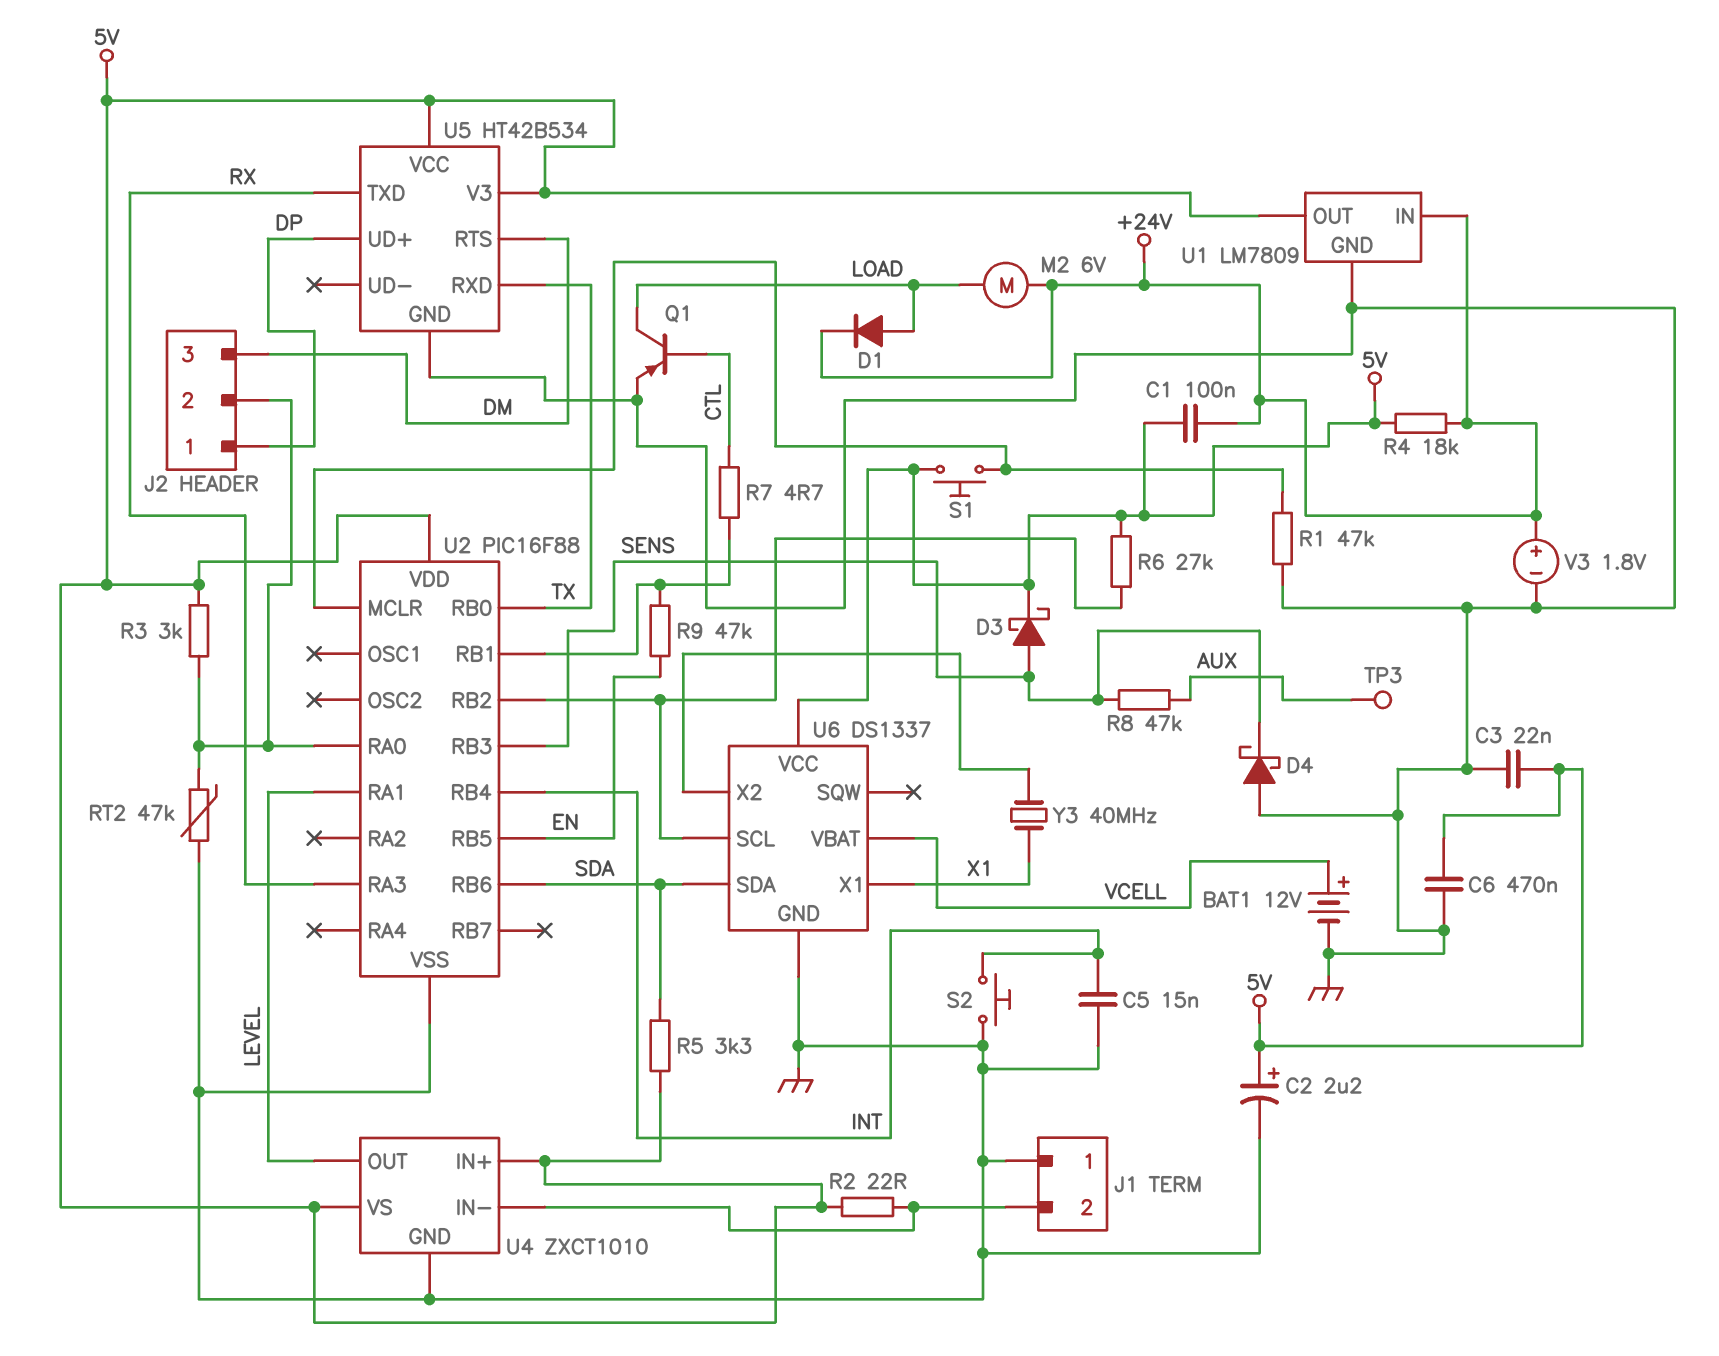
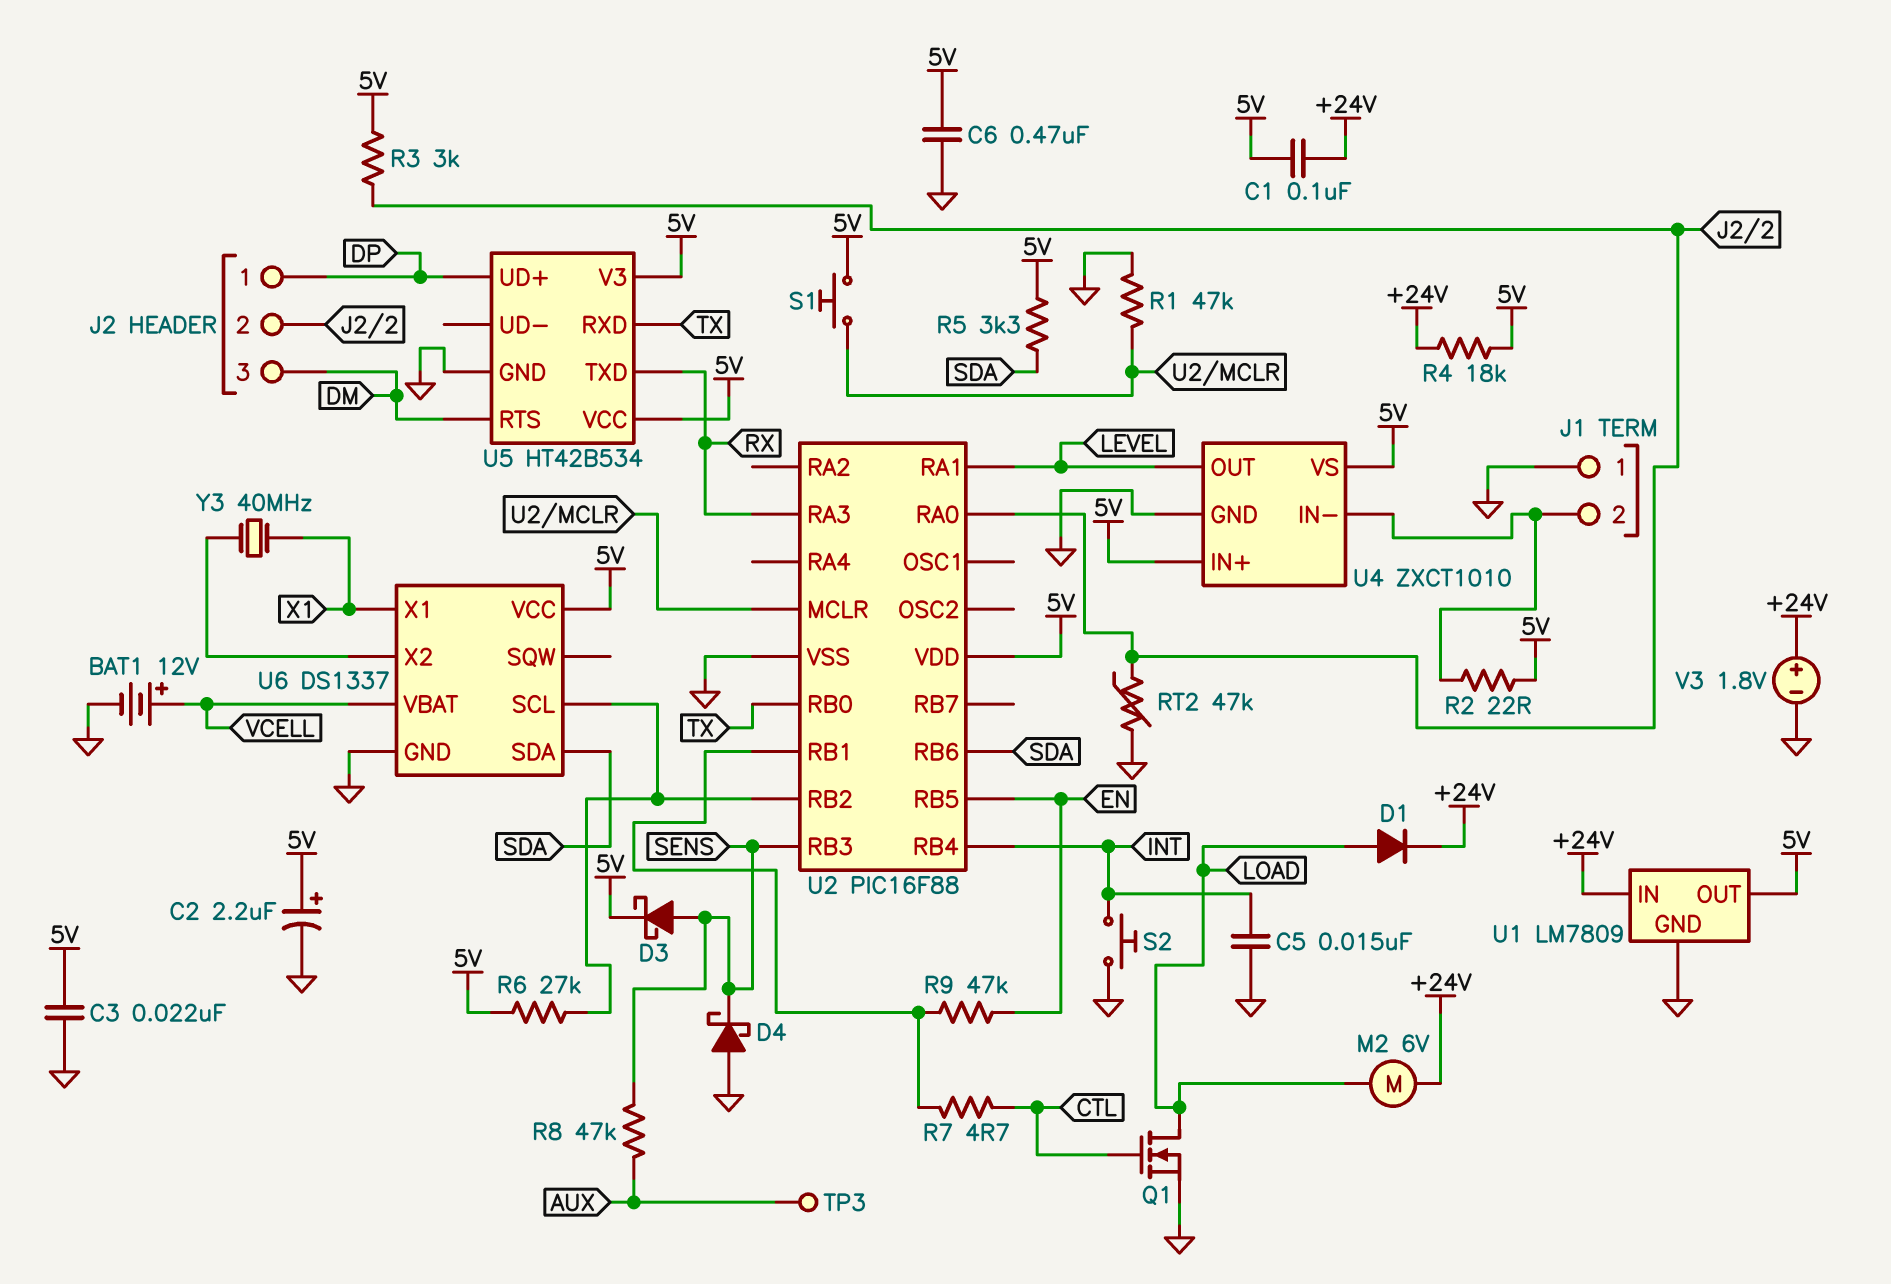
Q1: PNP (B CTL, C LOAD, E GND) -> NMOS (G CTL, D LOAD, S GND)

